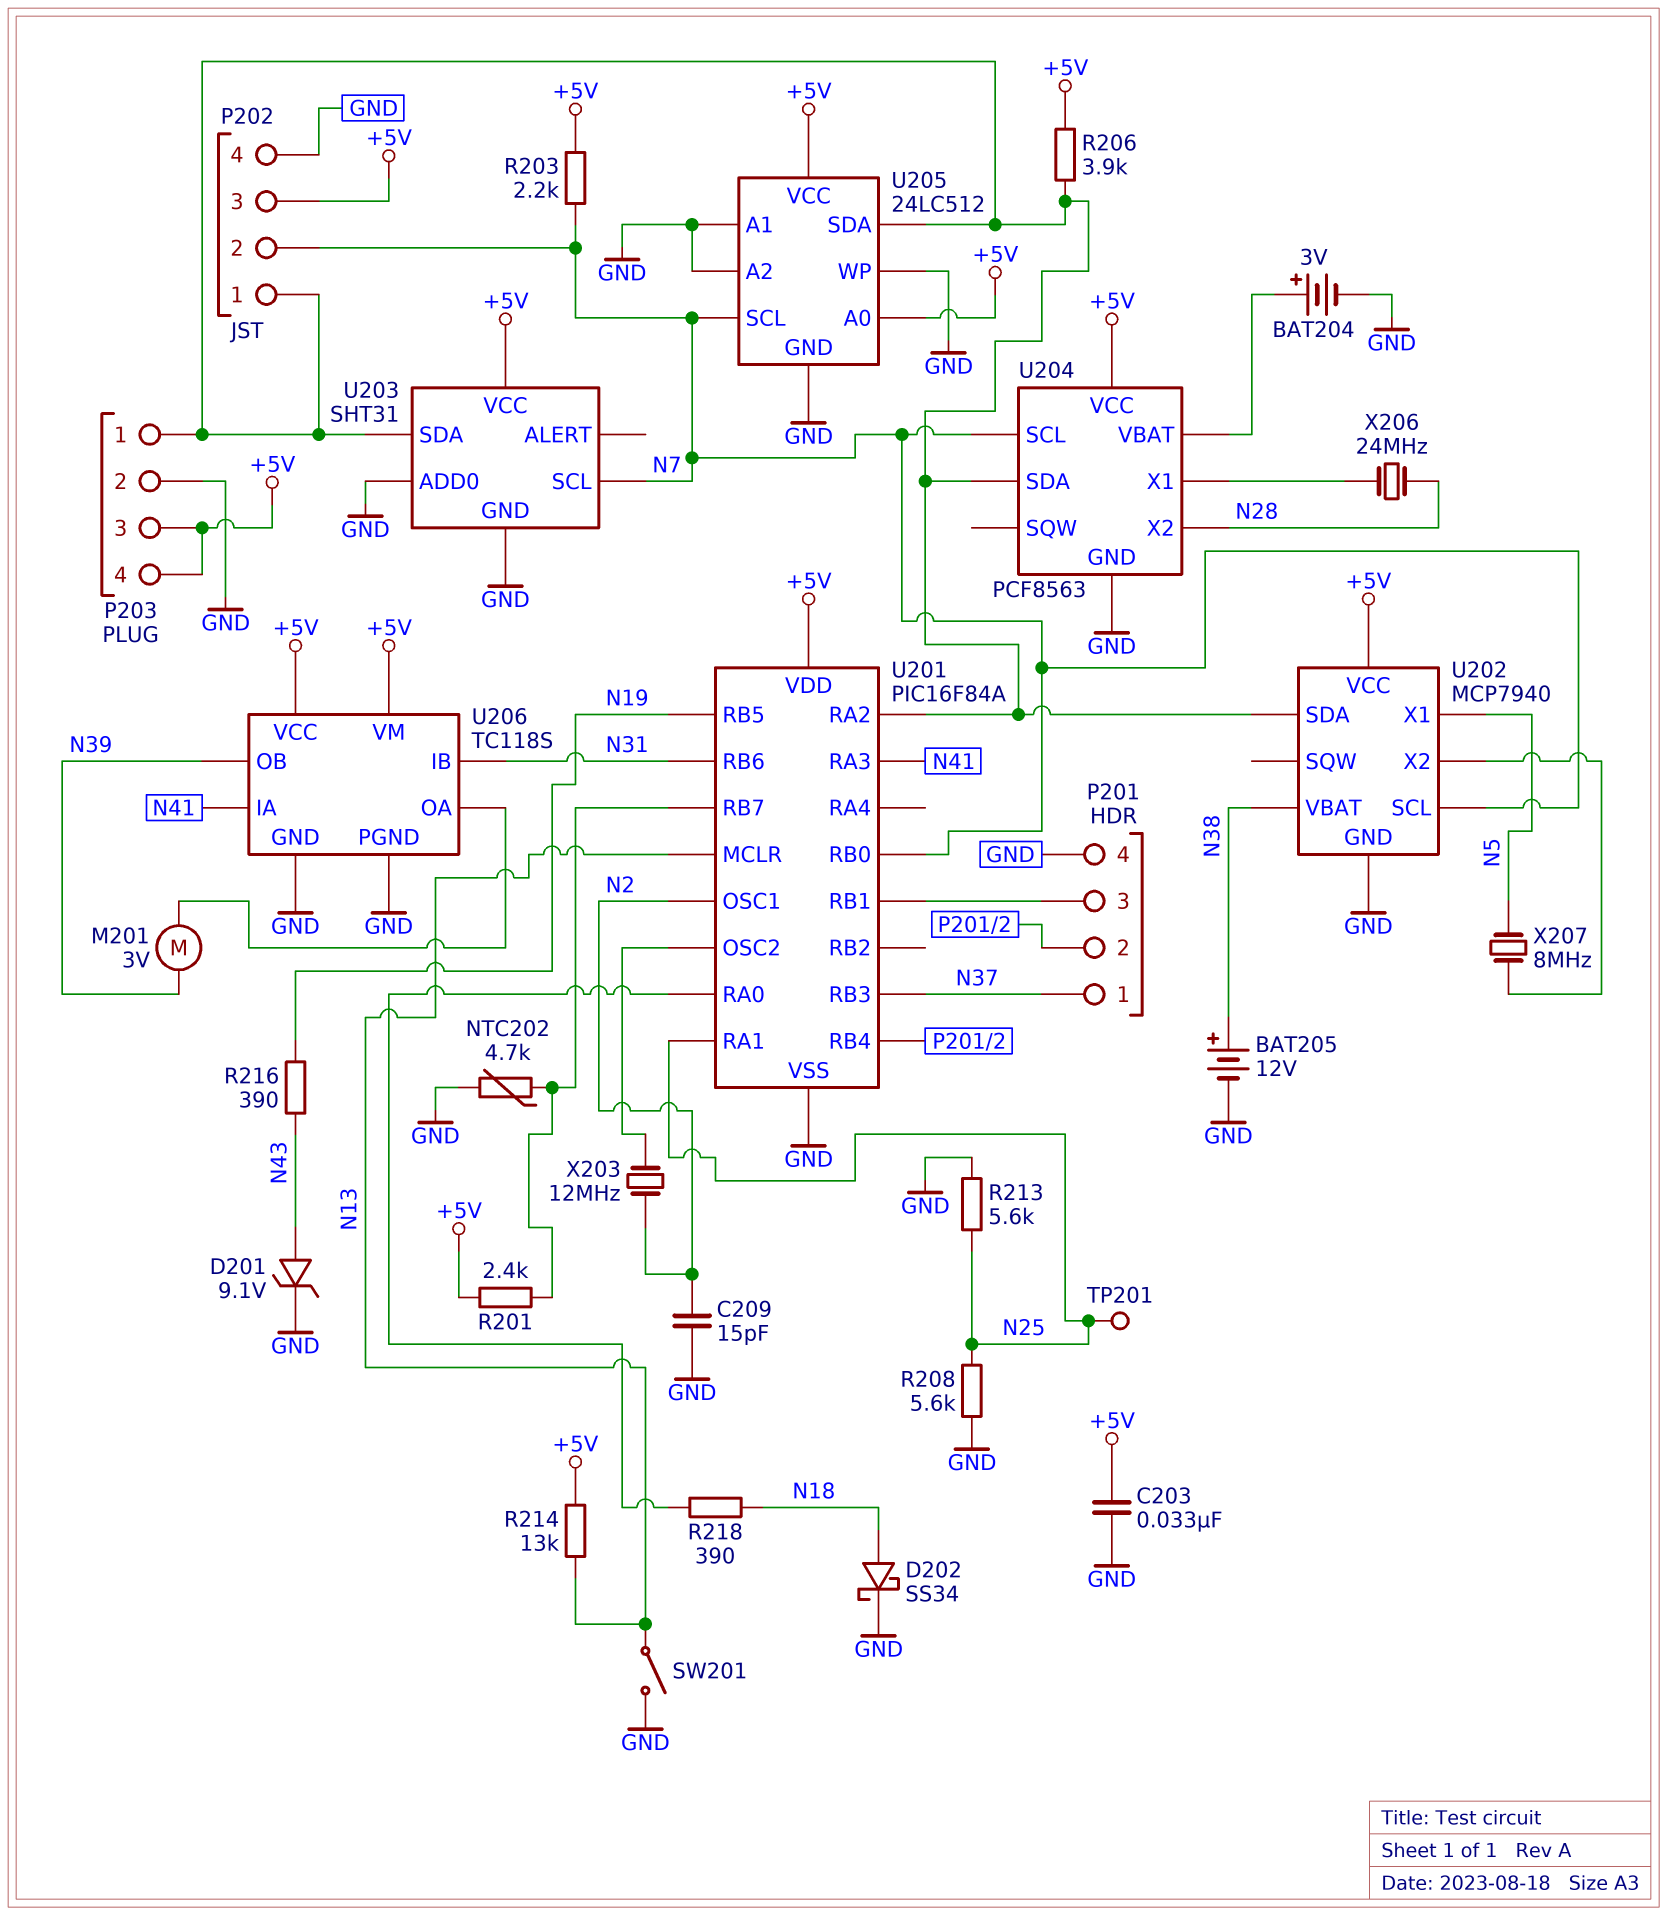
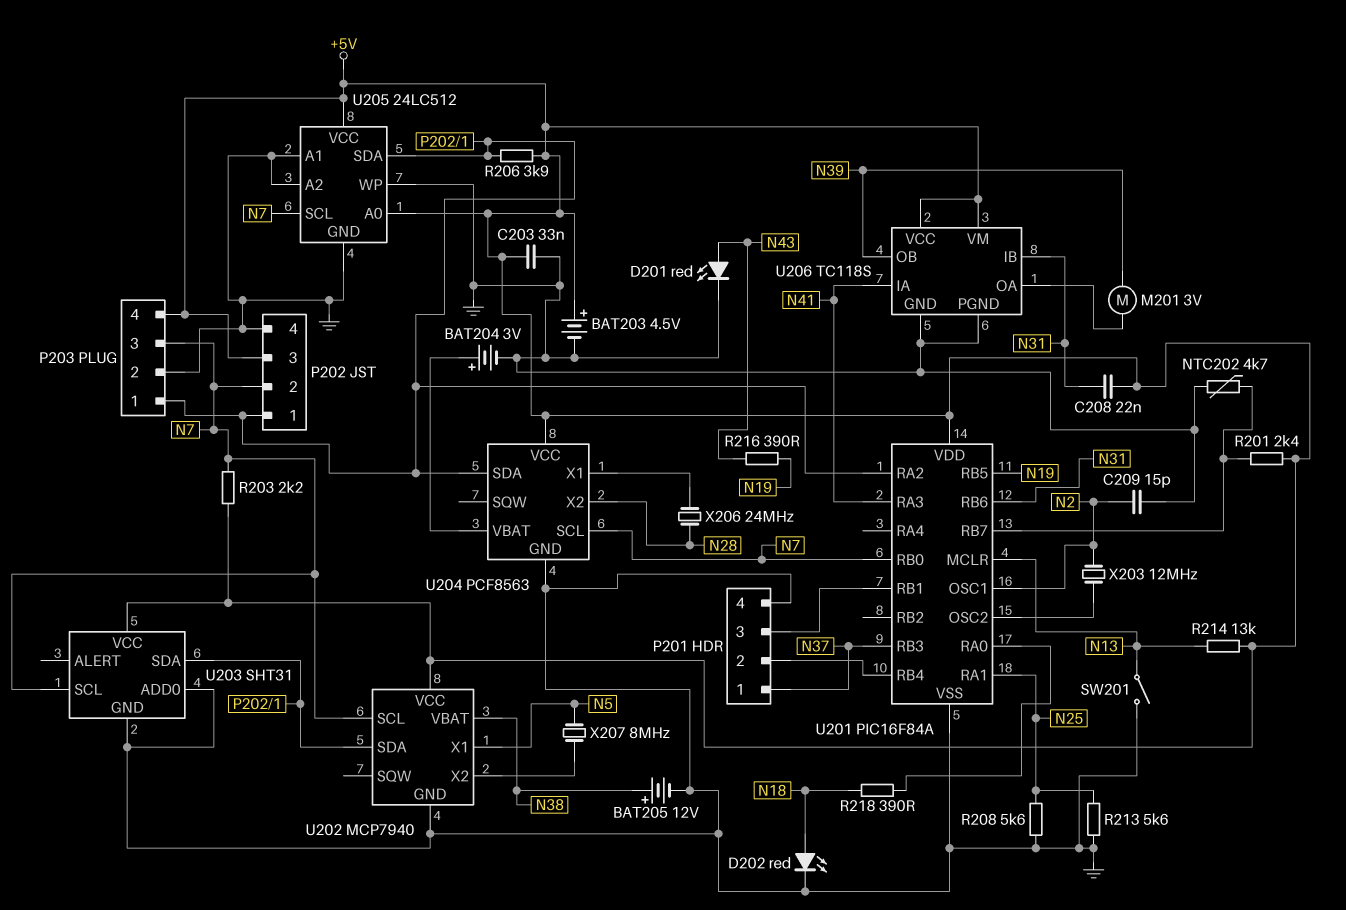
BAT203: none -> 4.5V (plus +5V, minus GND)
C208: none -> 22nF (+5V, N31)
D201: zener 9.1V (A N43, K GND) -> LED red (A N43, K GND)
D202: schottky SS34 (A N18, K GND) -> LED red (A N18, K GND)
P203 pin 3: +5V -> N7
TP201: test point (N25) -> none

